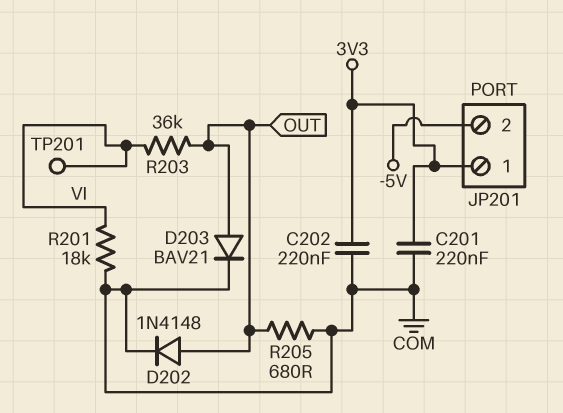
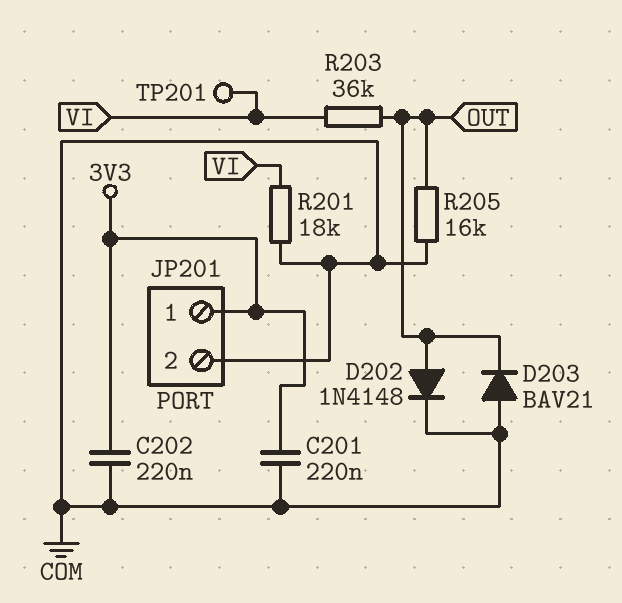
D203: diode BAV21 (A OUT, K COM) -> diode BAV21 (A COM, K OUT)
JP201 pin 2: -5V -> COM
R205: 680 (COM, OUT) -> 16k (COM, OUT)

